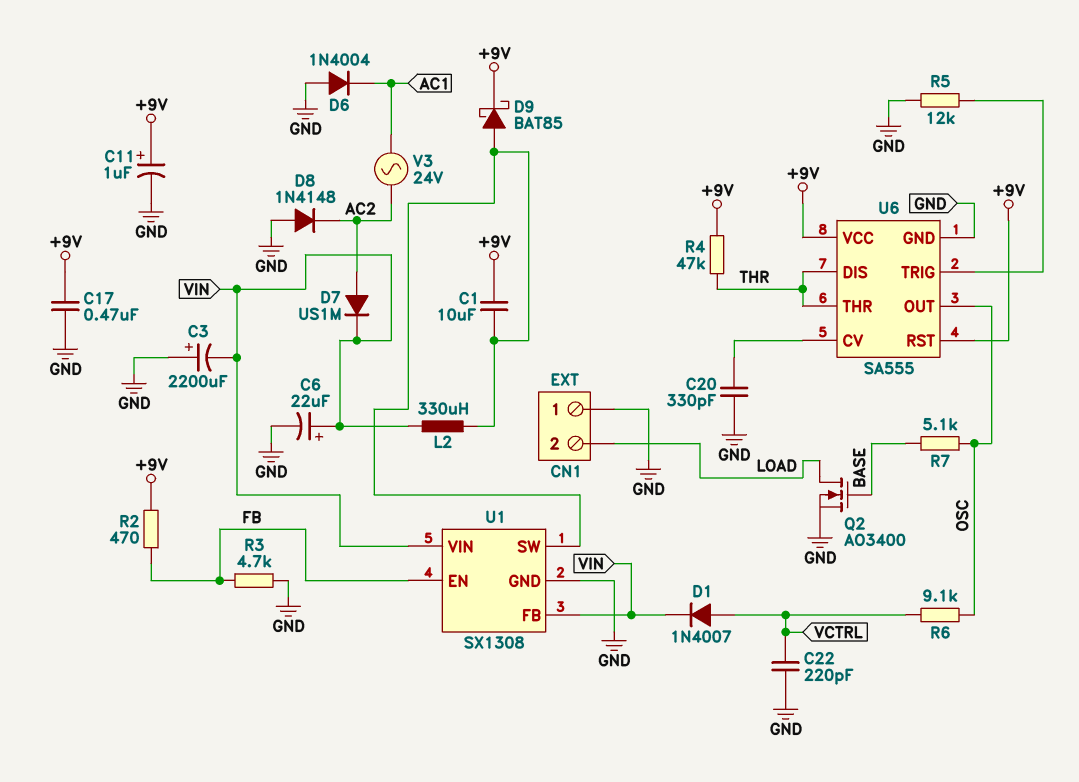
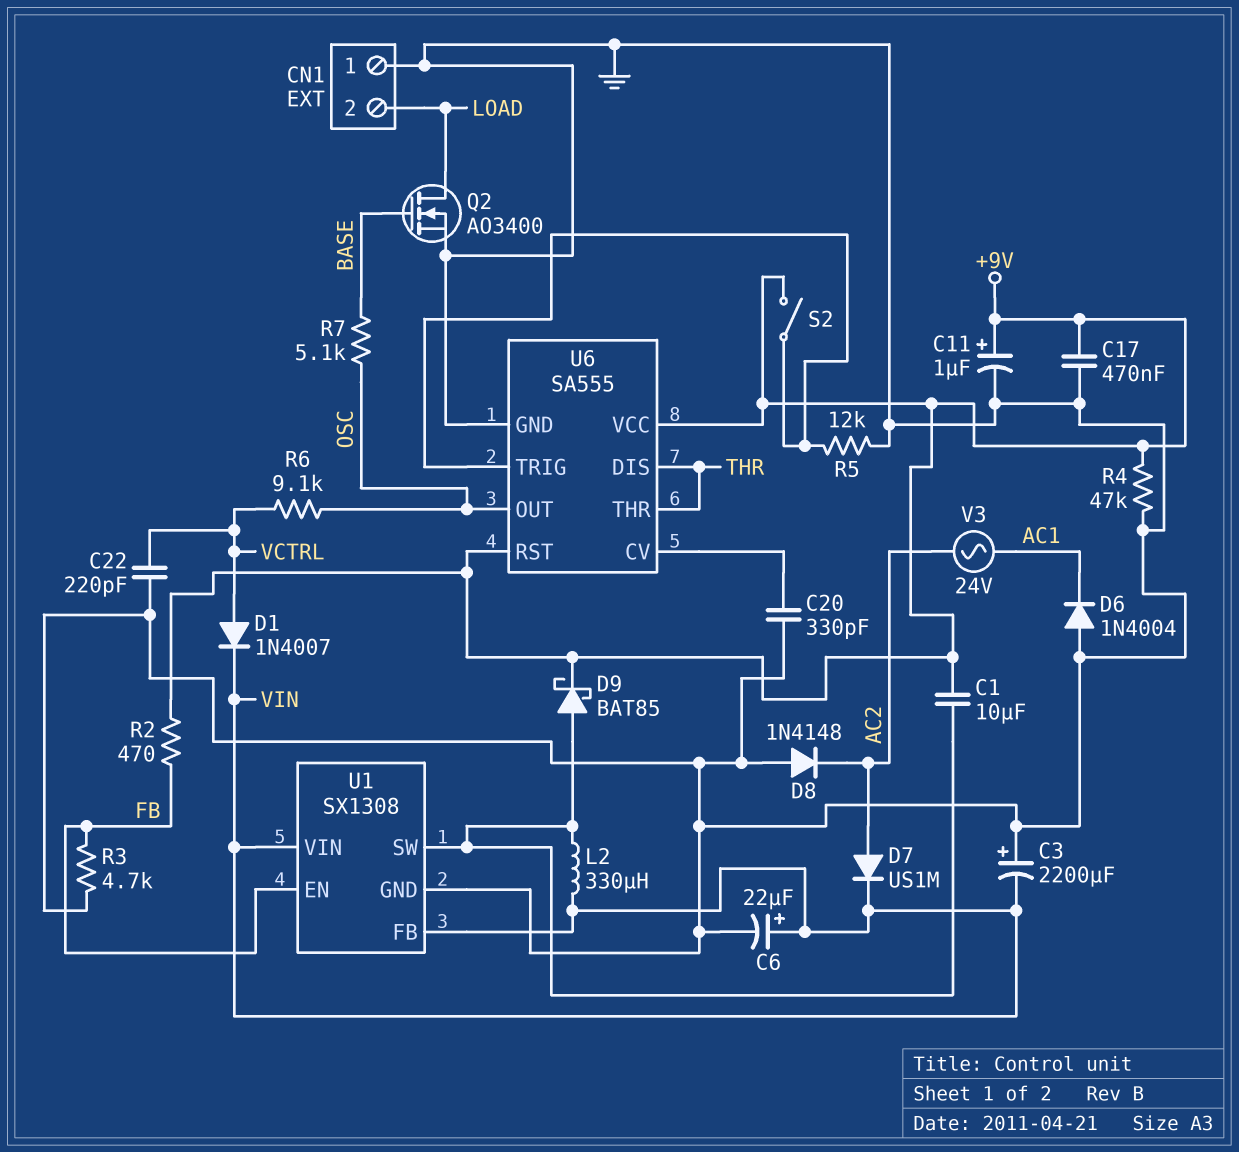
R4: 47k (+9V, THR) -> 47k (+9V, GND)
S2: none -> switch (+9V, U6/TRIG)

